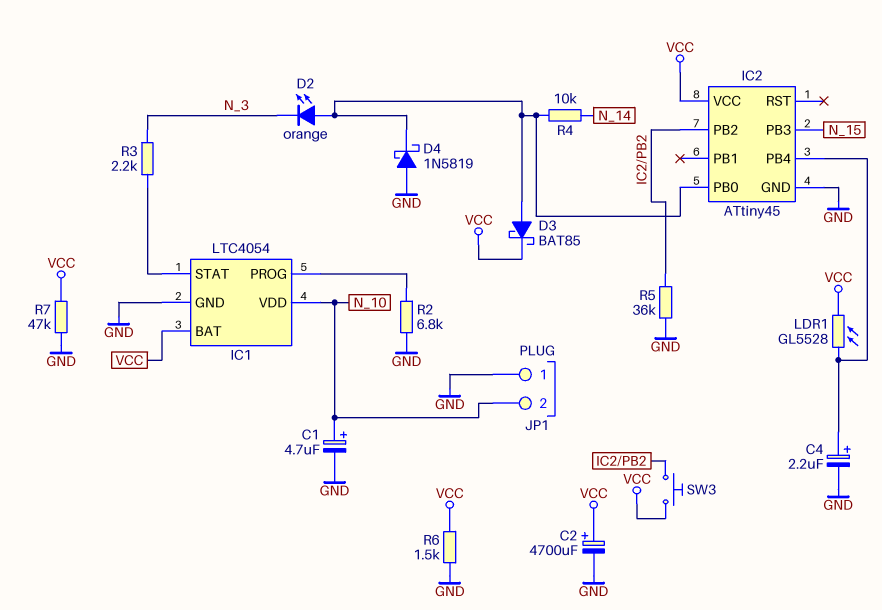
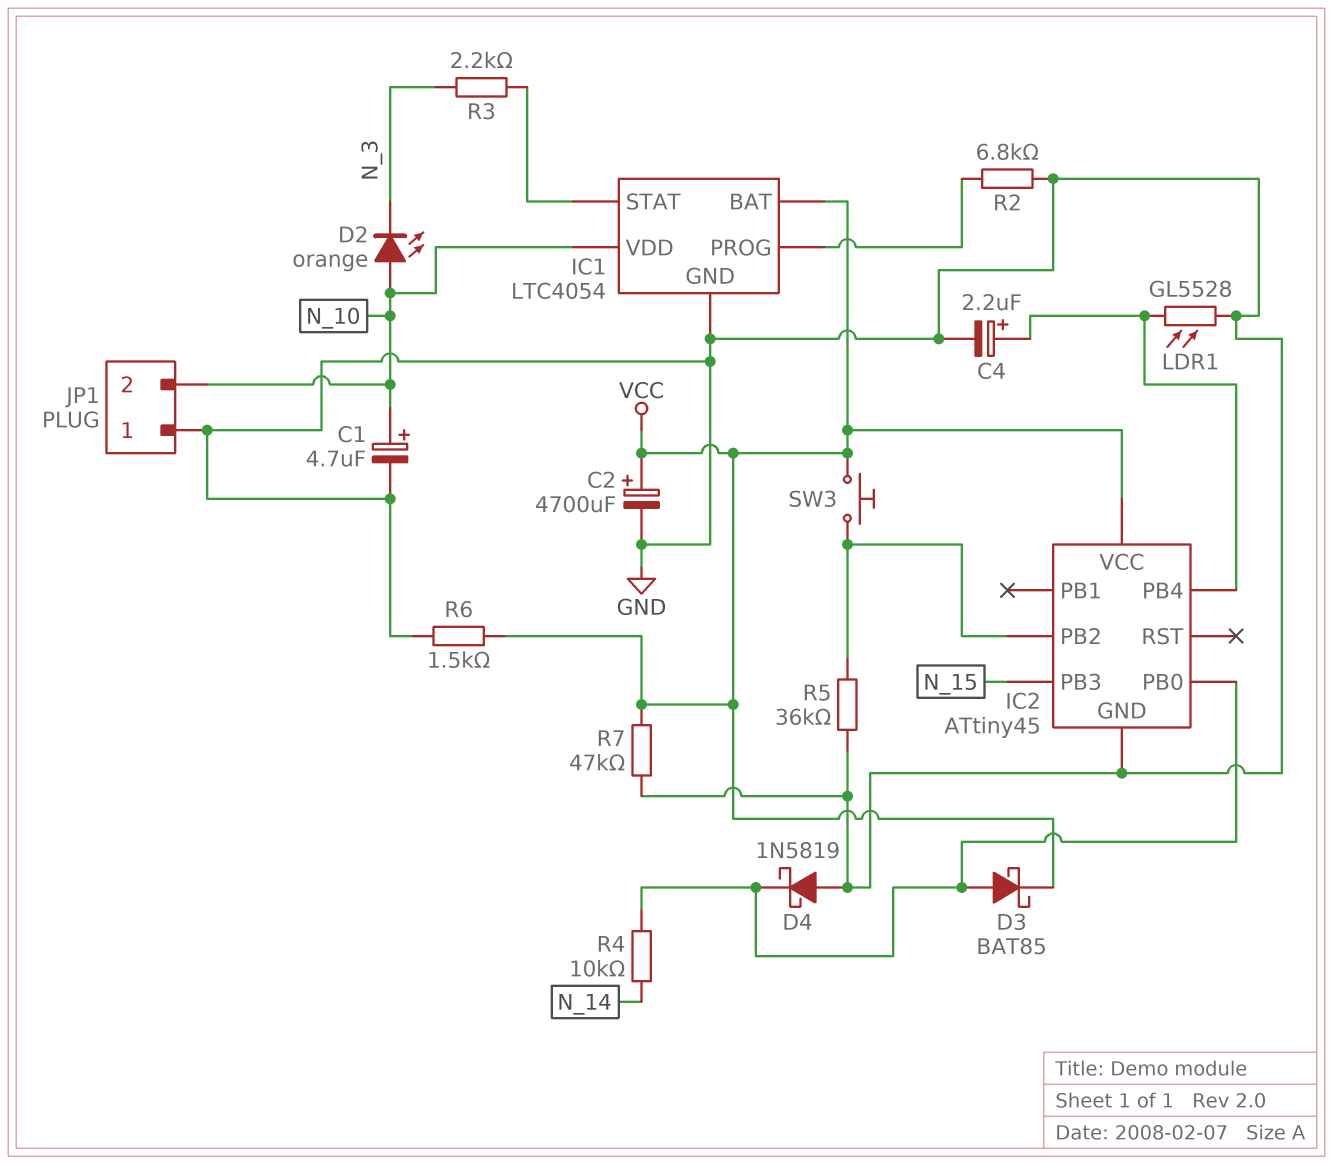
D2: LED orange (A IC2/PB0, K N_3) -> LED orange (A N_10, K N_3)
LDR1: GL5528 (IC2/PB4, VCC) -> GL5528 (GND, IC2/PB4)

